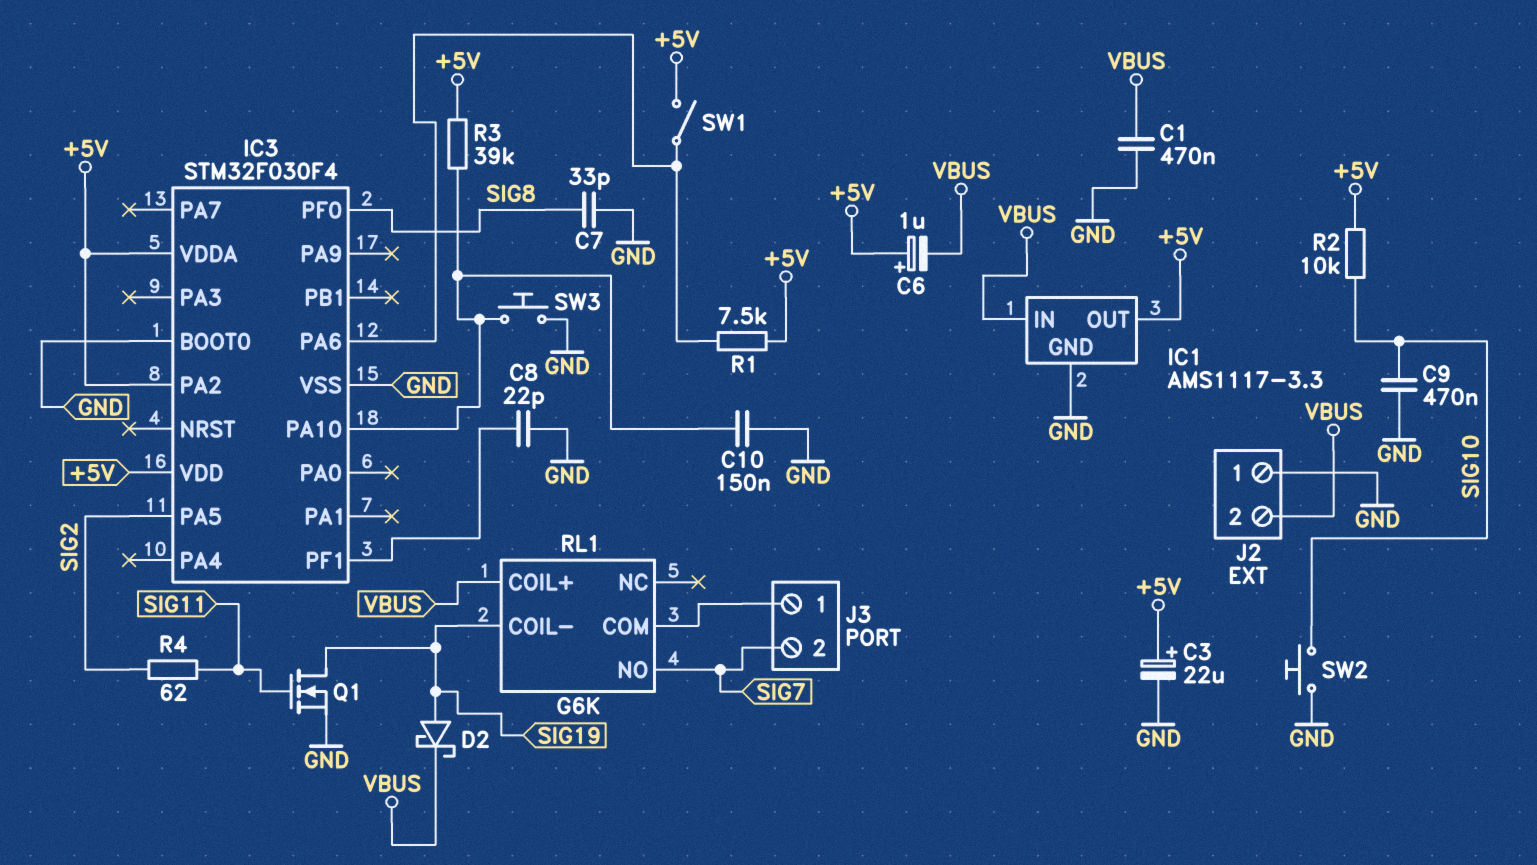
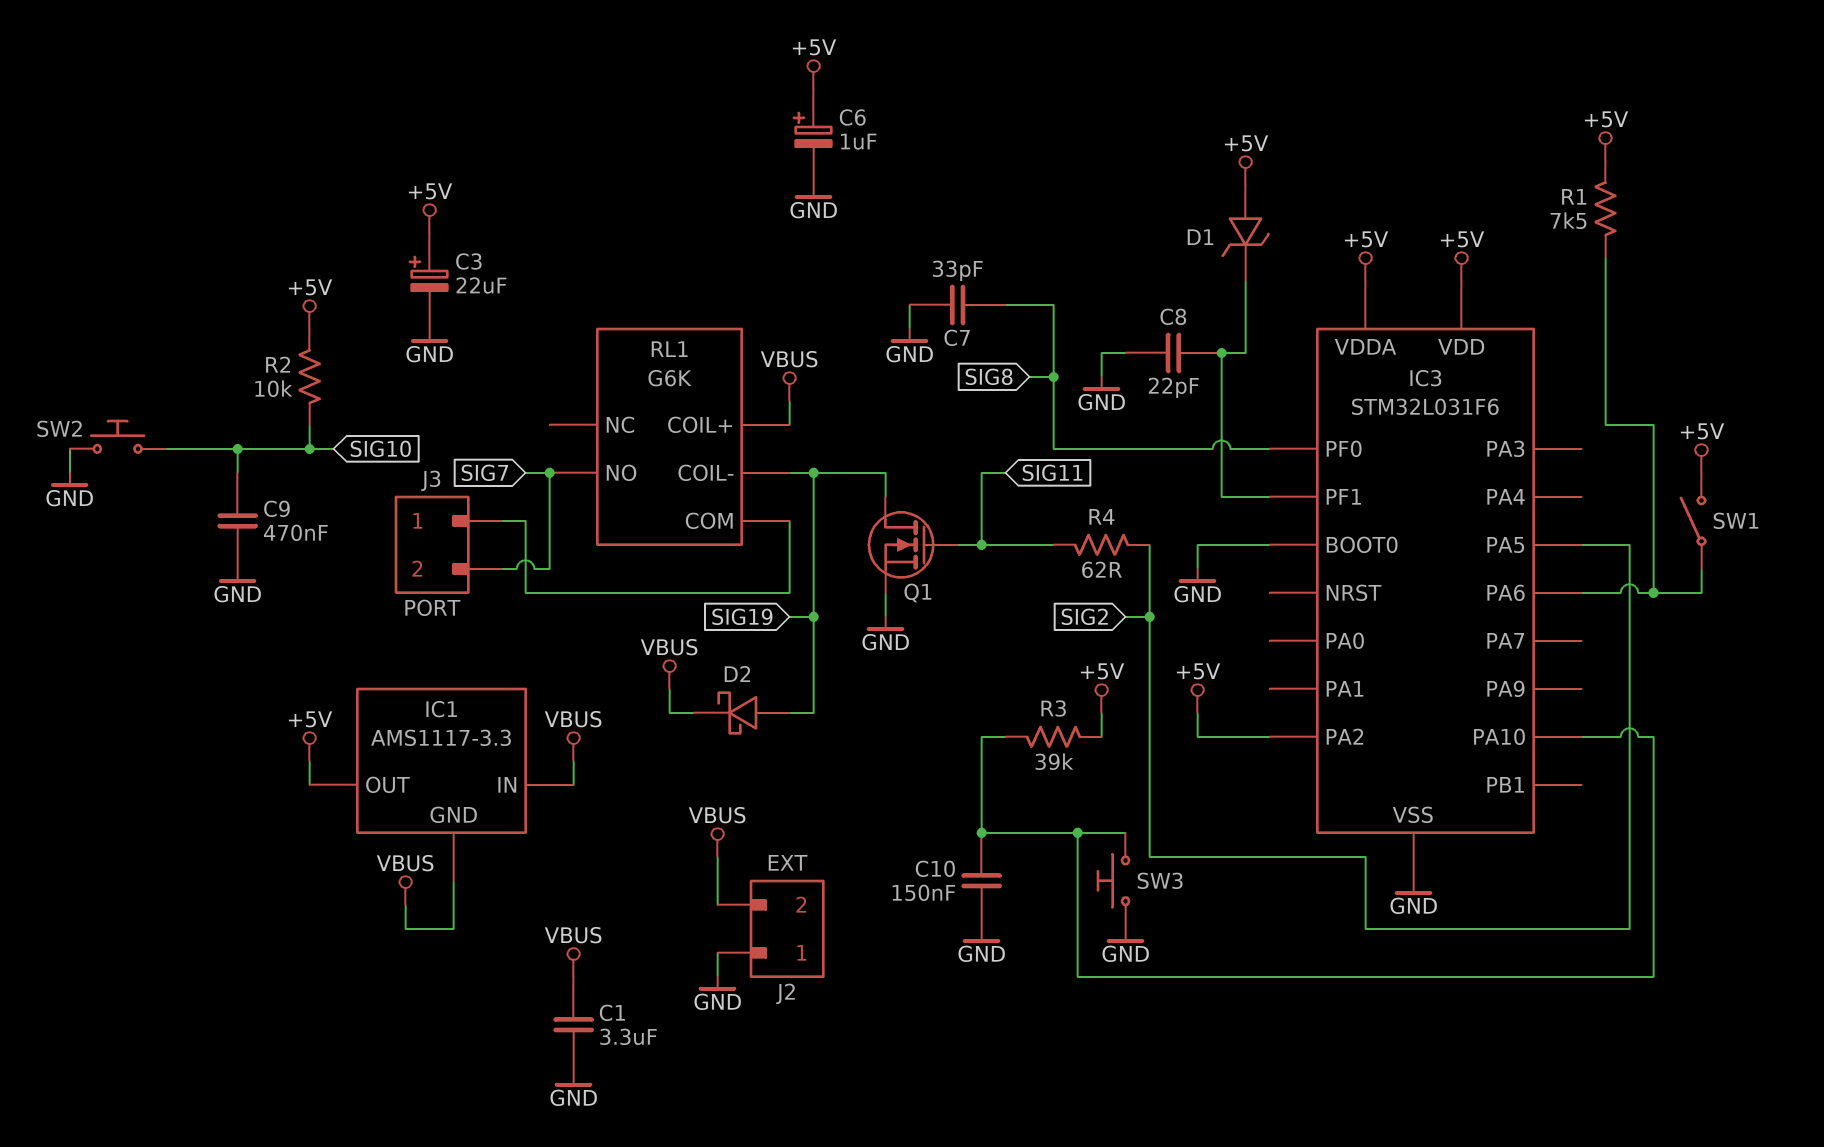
C1: 470nF (GND, VBUS) -> 3.3uF (GND, VBUS)
C6: 1uF (plus +5V, minus VBUS) -> 1uF (plus +5V, minus GND)
D1: none -> zener (A +5V, K IC3/PF1)
IC1 pin GND: GND -> VBUS
IC3: STM32F030F4 -> STM32L031F6

